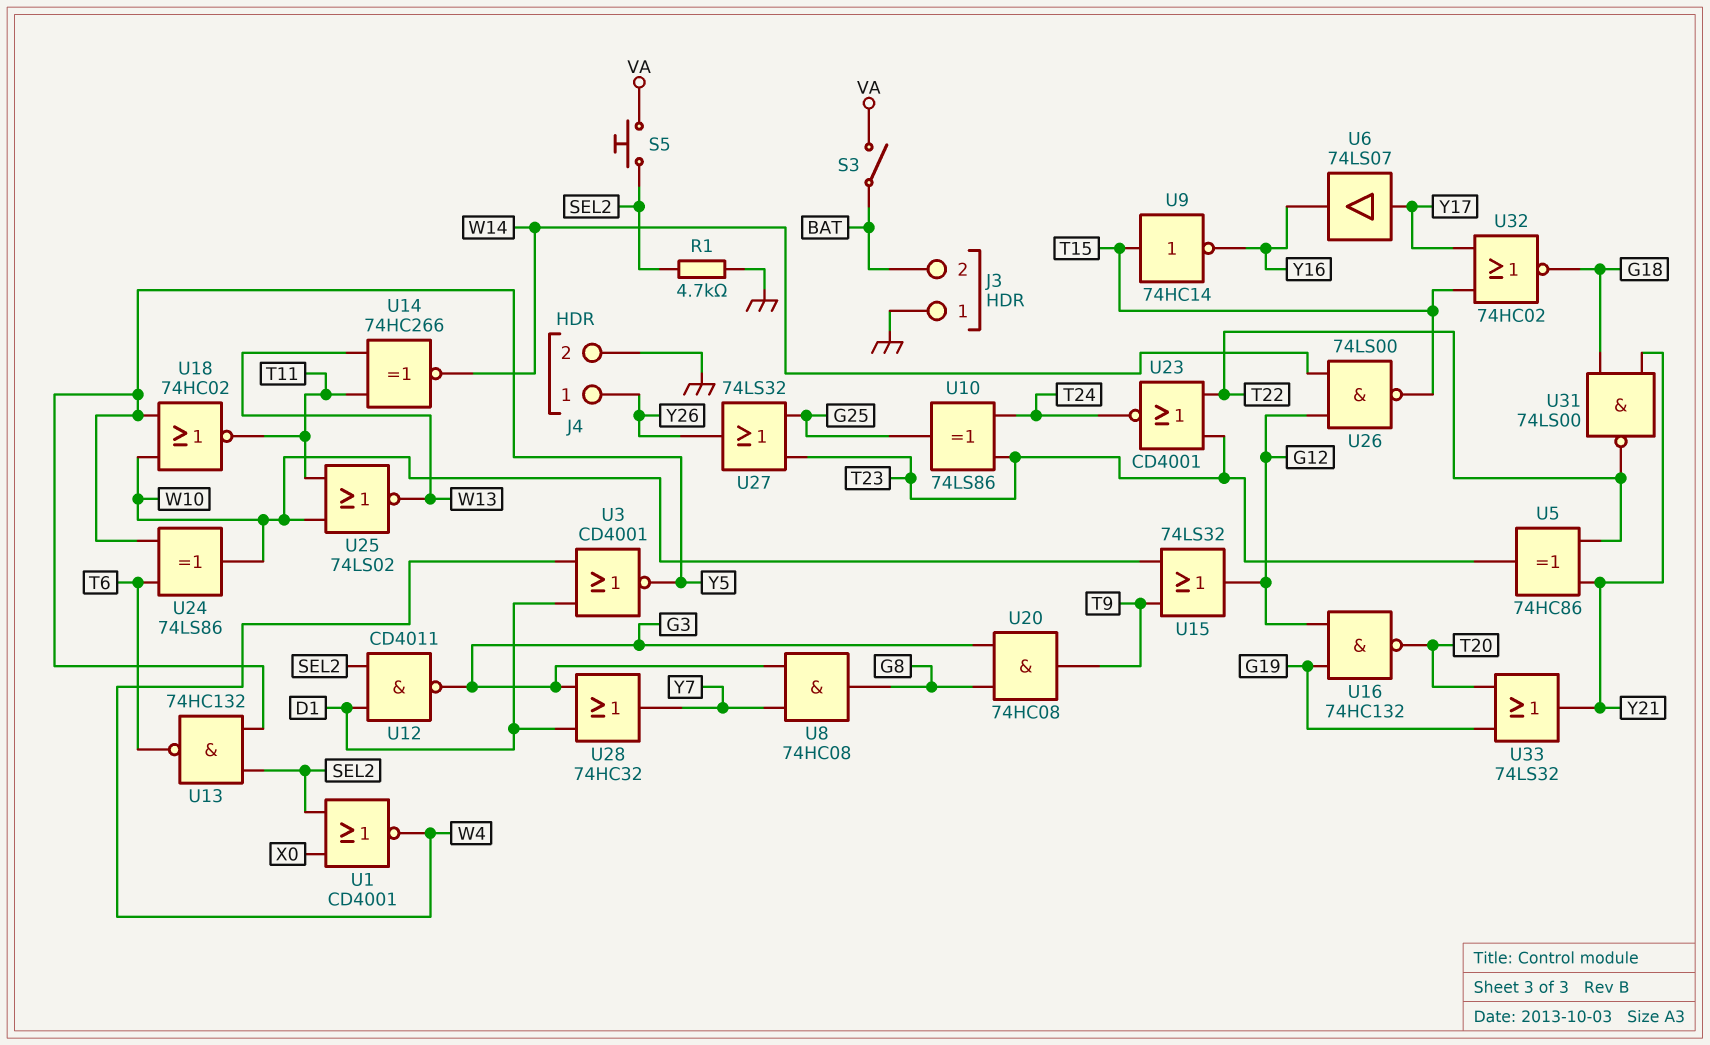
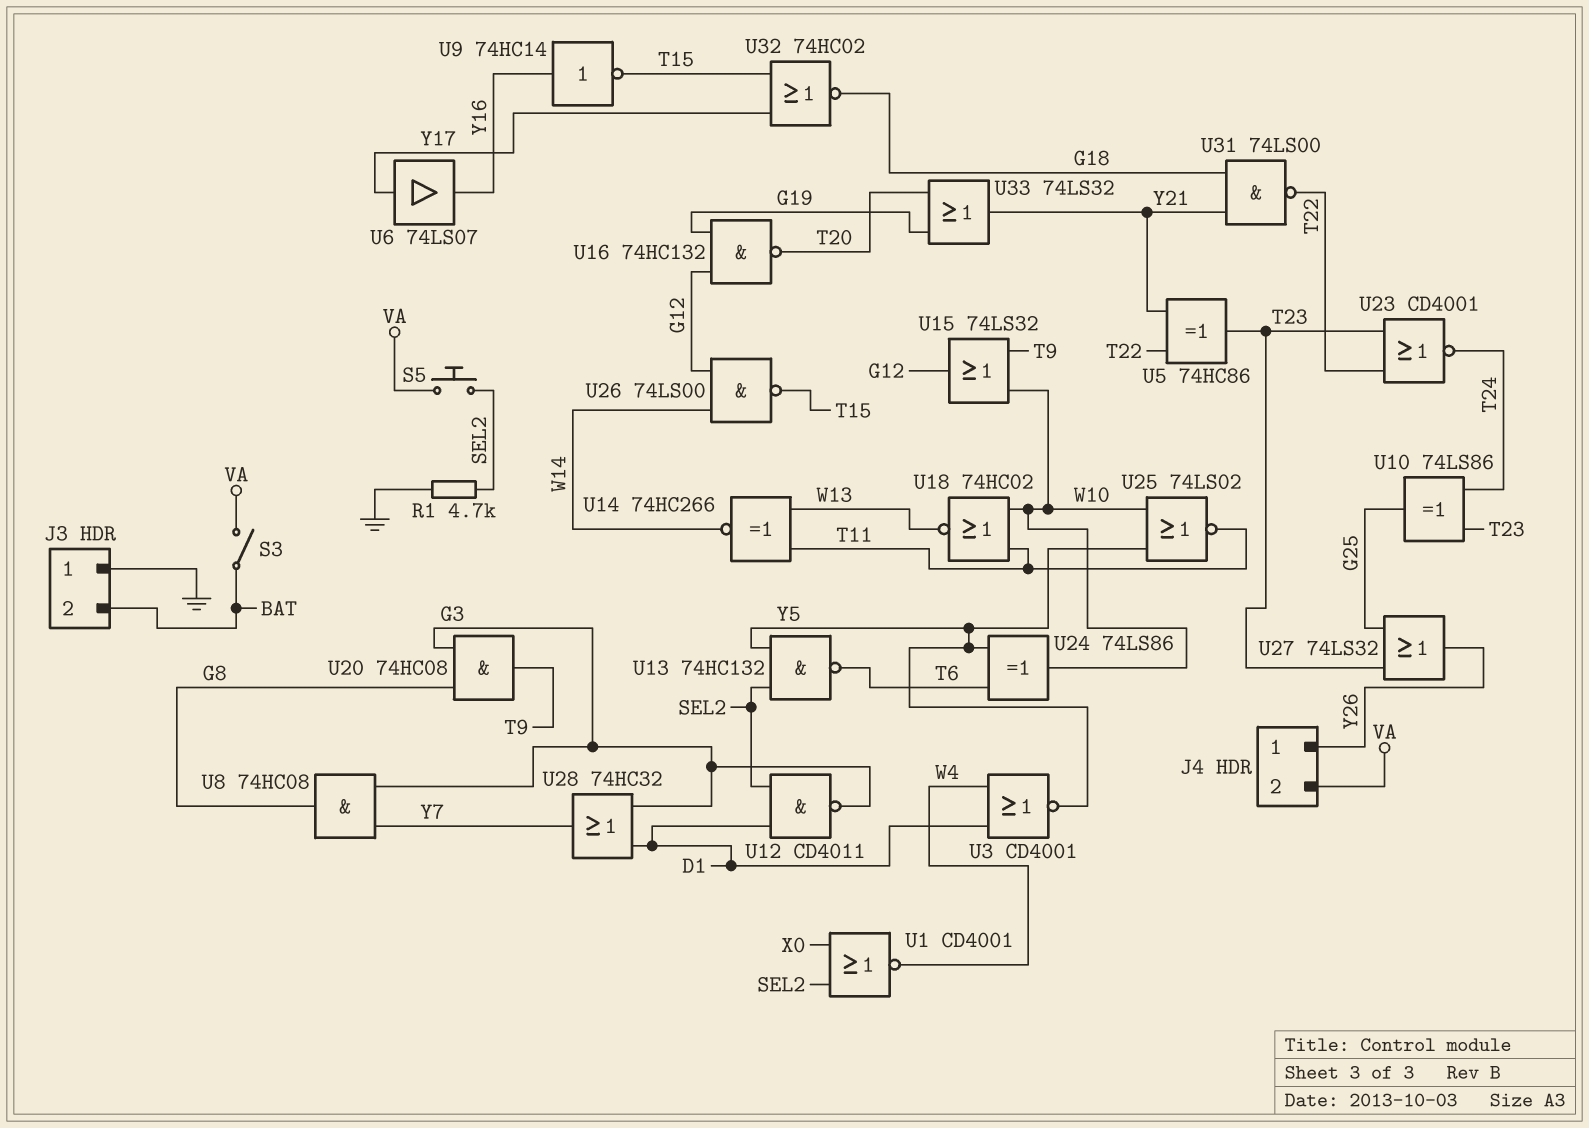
J4 pin 2: GND -> VA
U9: NOT 74HC14 (in T15, out Y16) -> NOT 74HC14 (in Y16, out T15)
U18: NOR 74HC02 (in W10, in Y5, out T11) -> NOR 74HC02 (in T11, in W10, out W13)
U25: NOR 74LS02 (in T11, in W10, out W13) -> NOR 74LS02 (in W10, in Y5, out T11)

